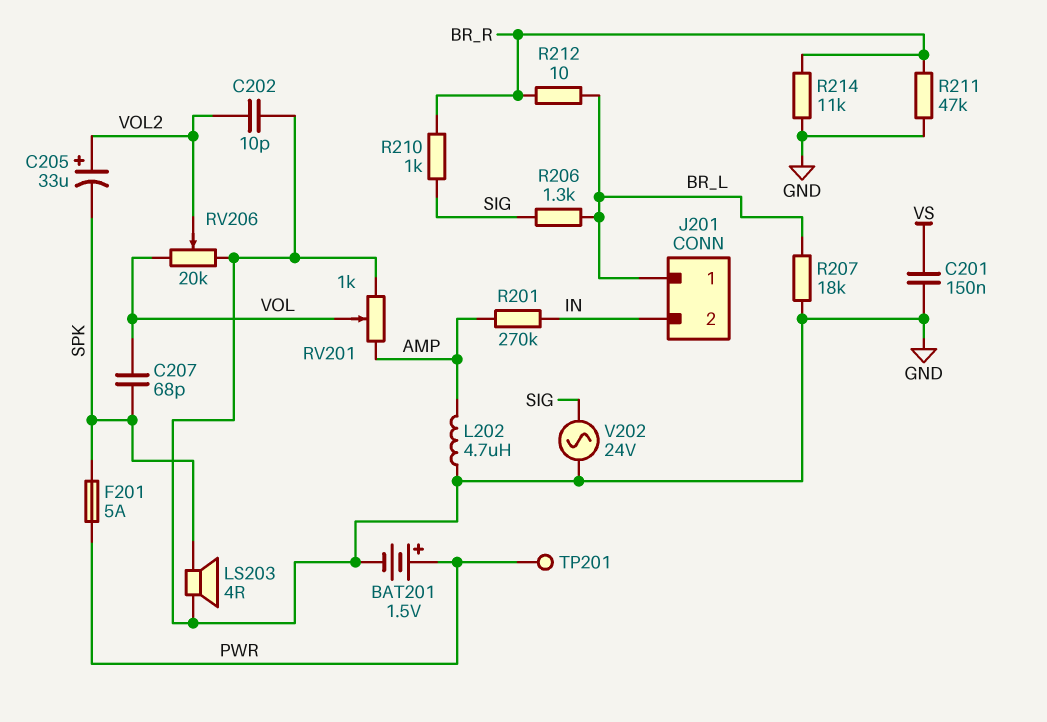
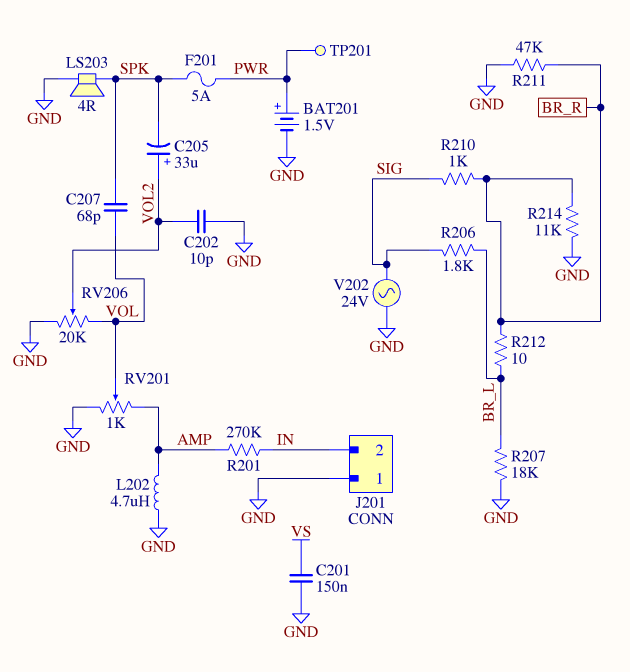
J201 pin 1: BR_L -> GND
R206: 1.3k (BR_L, SIG) -> 1.8k (BR_L, SIG)

